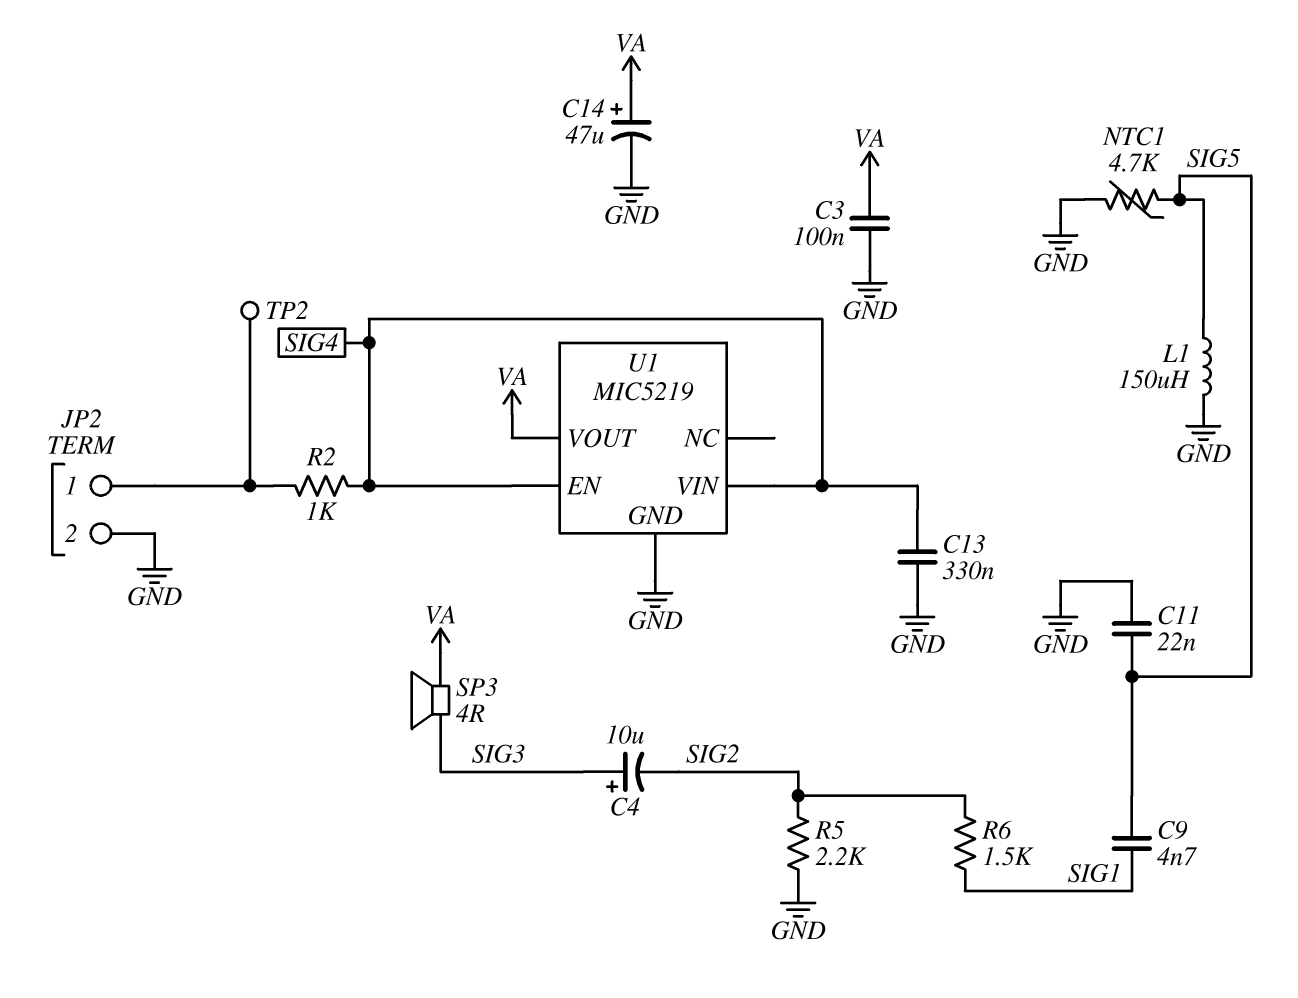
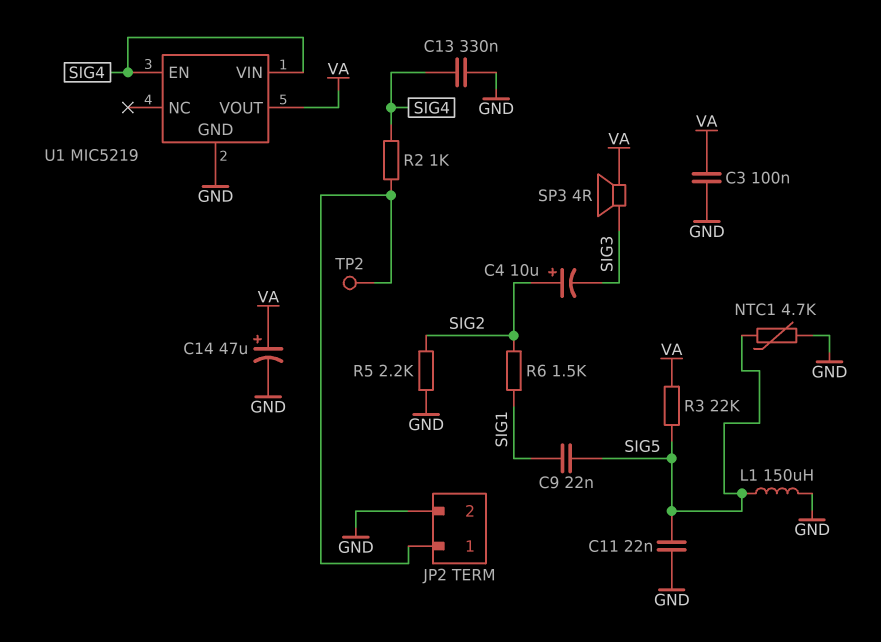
C4: 10uF (plus SIG3, minus SIG2) -> 10uF (plus SIG2, minus SIG3)
C9: 4.7nF (SIG1, SIG5) -> 22nF (SIG1, SIG5)
R3: none -> 22k (SIG5, VA)

